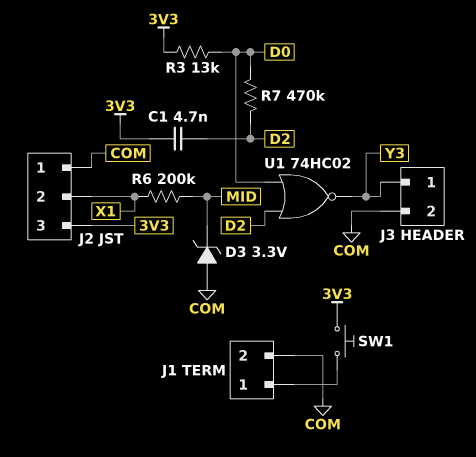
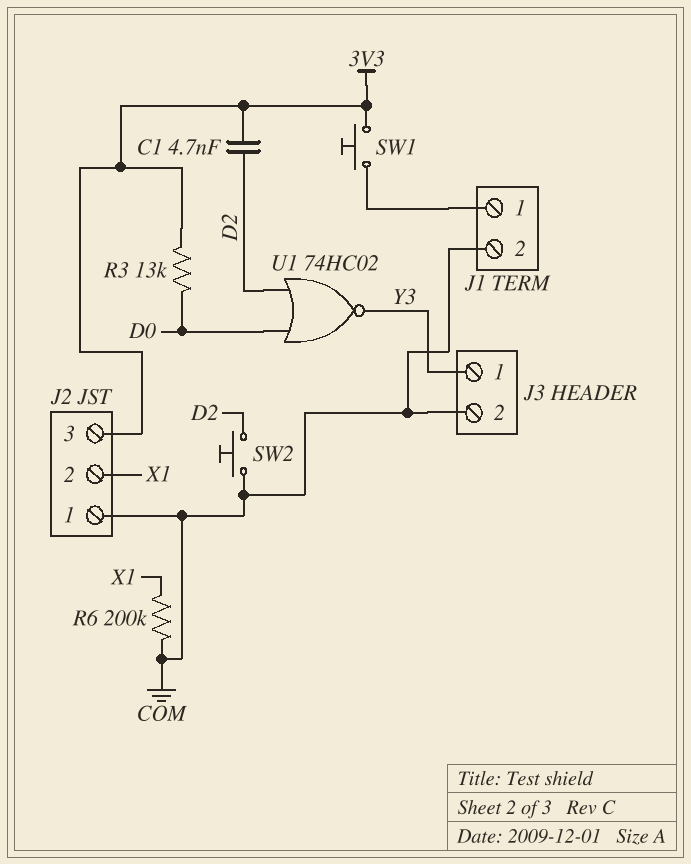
D3: zener 3.3V (A COM, K MID) -> none
R6: 200k (MID, X1) -> 200k (COM, X1)
R7: 470k (D0, D2) -> none
SW2: none -> button (COM, D2)

